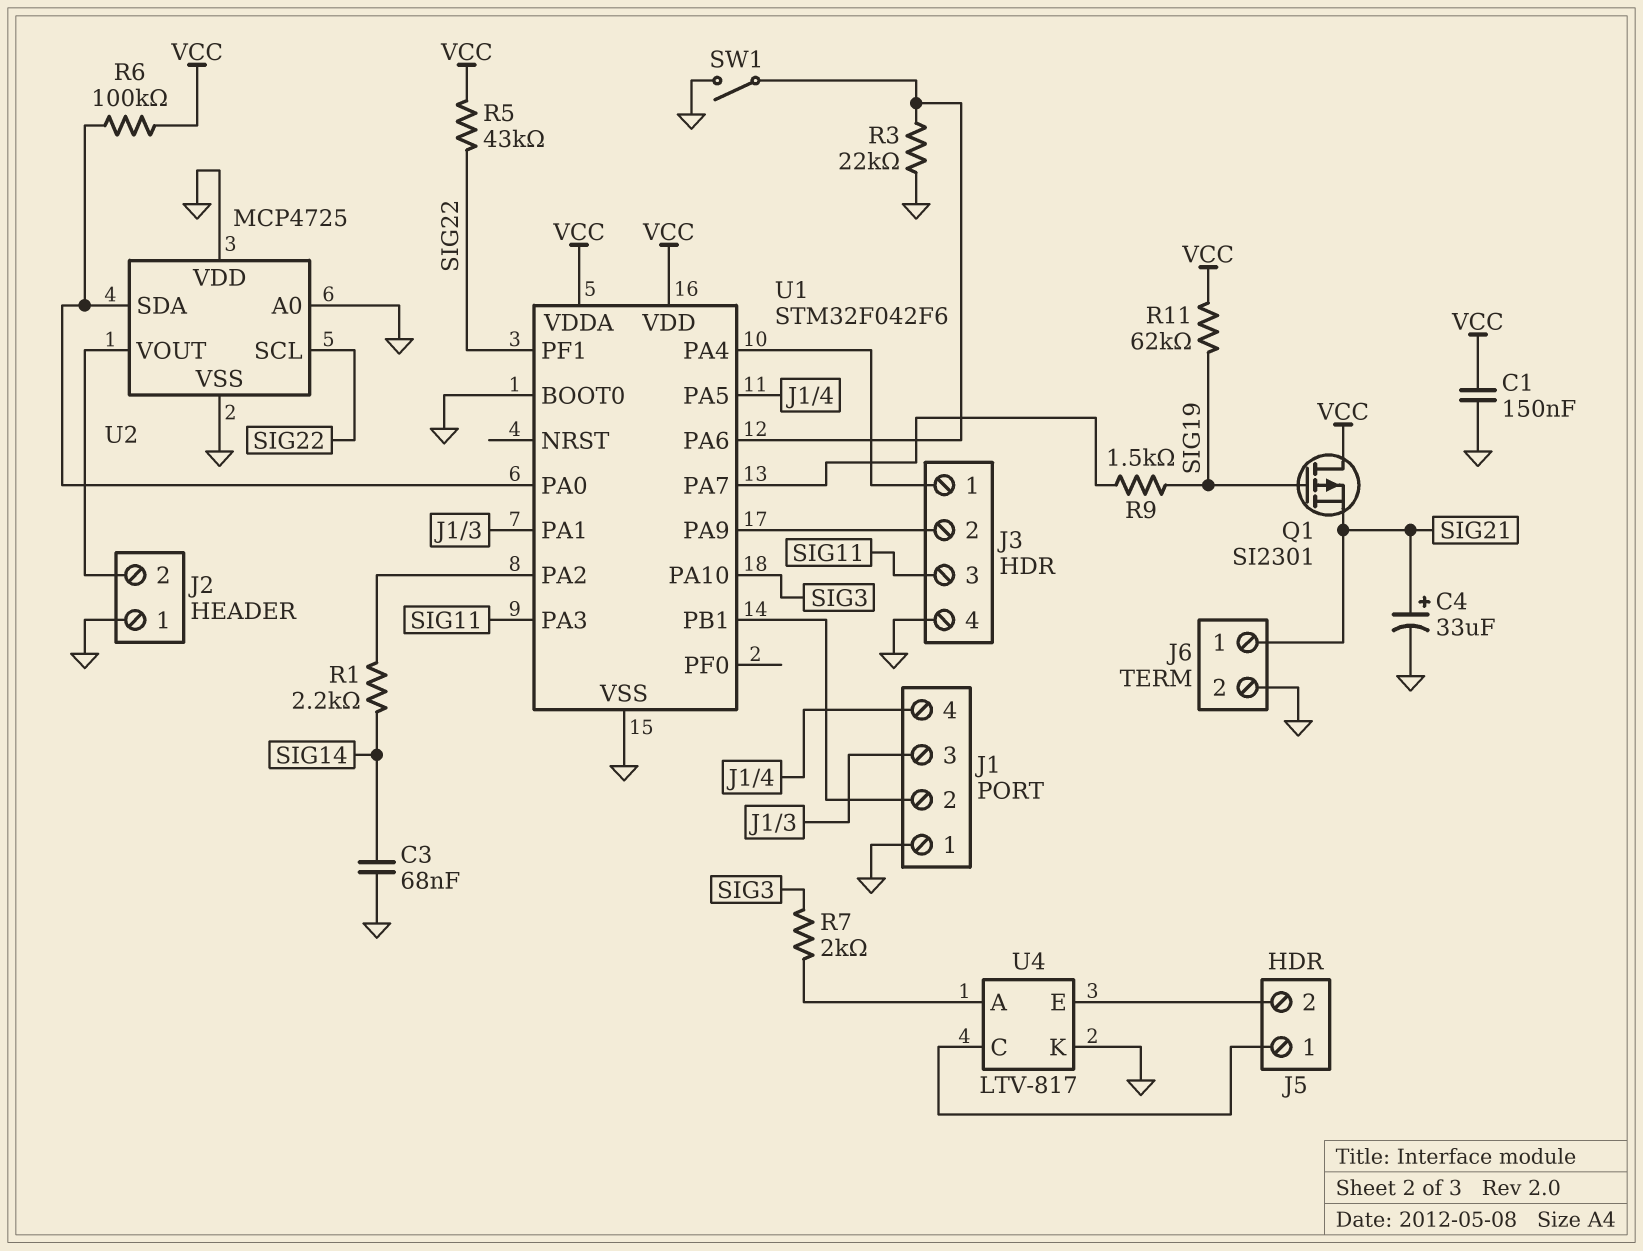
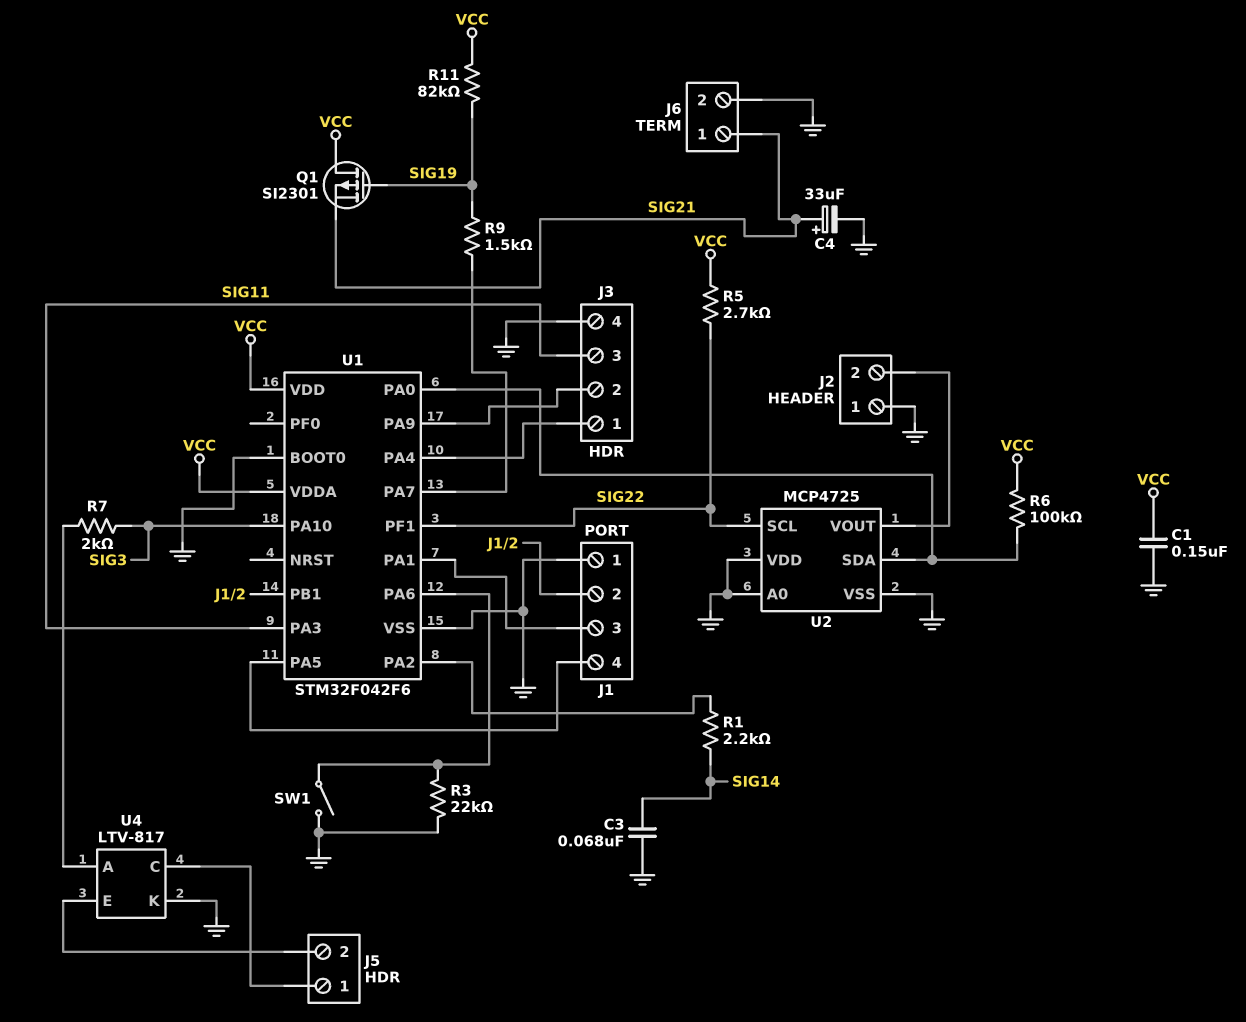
R5: 43k (SIG22, VCC) -> 2.7k (SIG22, VCC)
R11: 62k (SIG19, VCC) -> 82k (SIG19, VCC)

